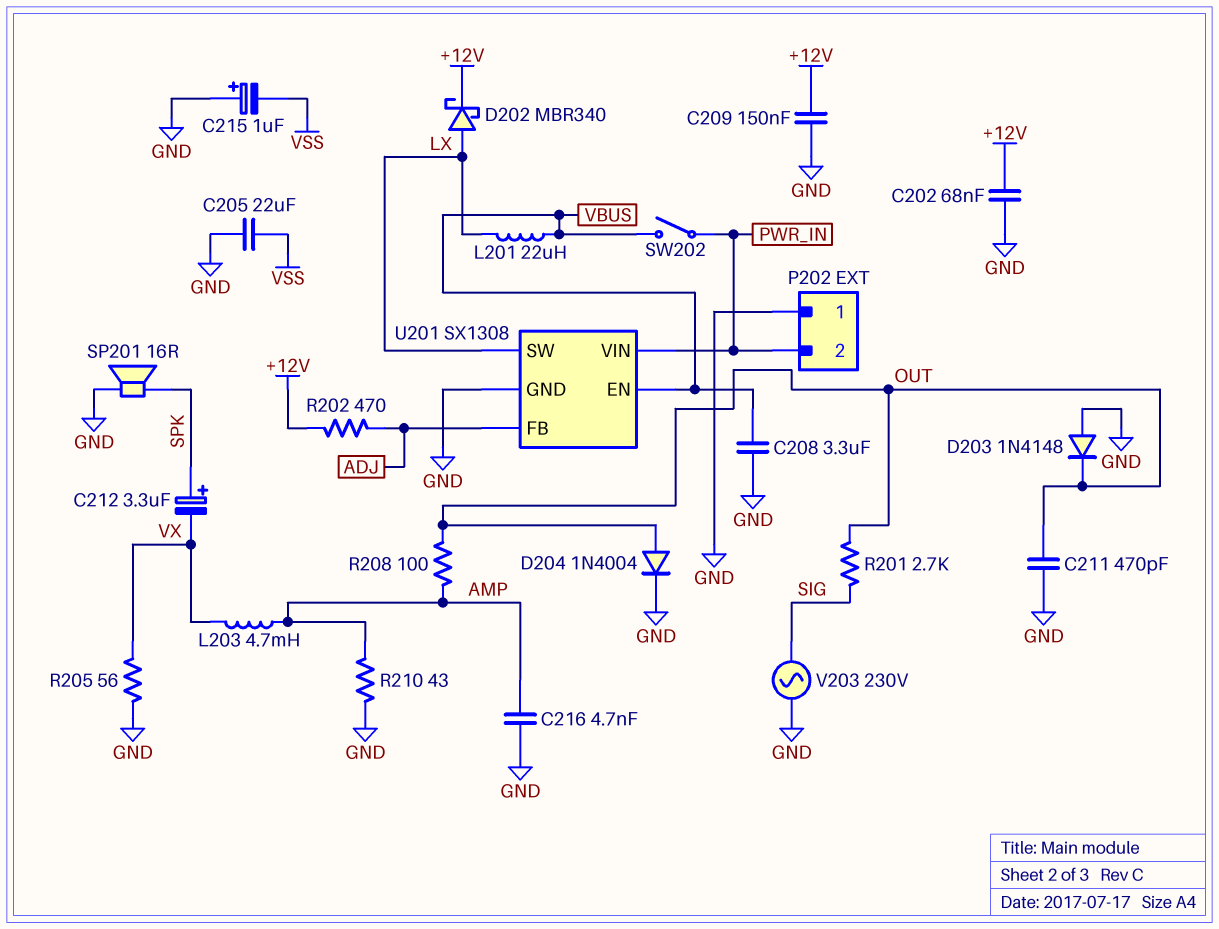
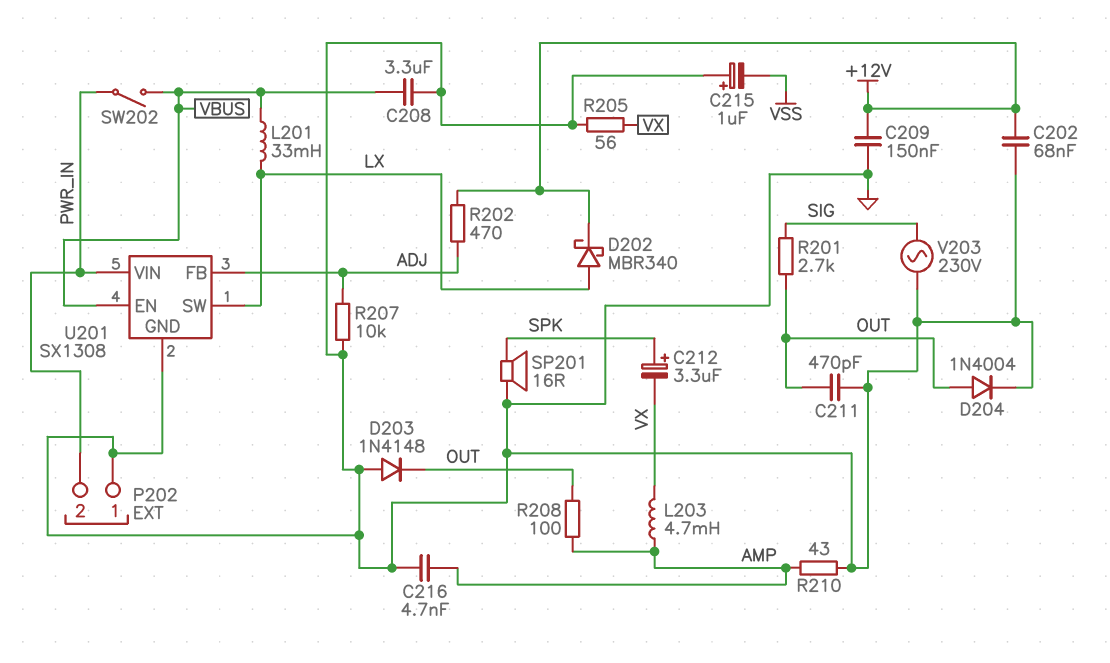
C205: 22uF (GND, VSS) -> none
L201: 22uH (LX, VBUS) -> 33mH (LX, VBUS)
R207: none -> 10k (ADJ, GND)

